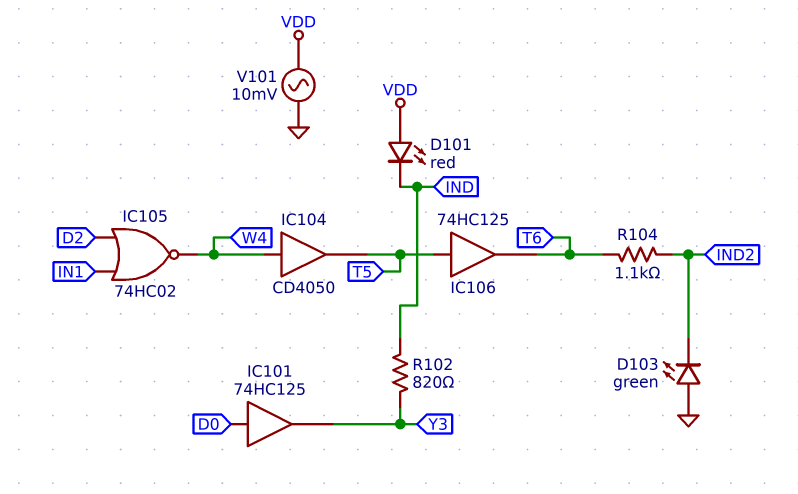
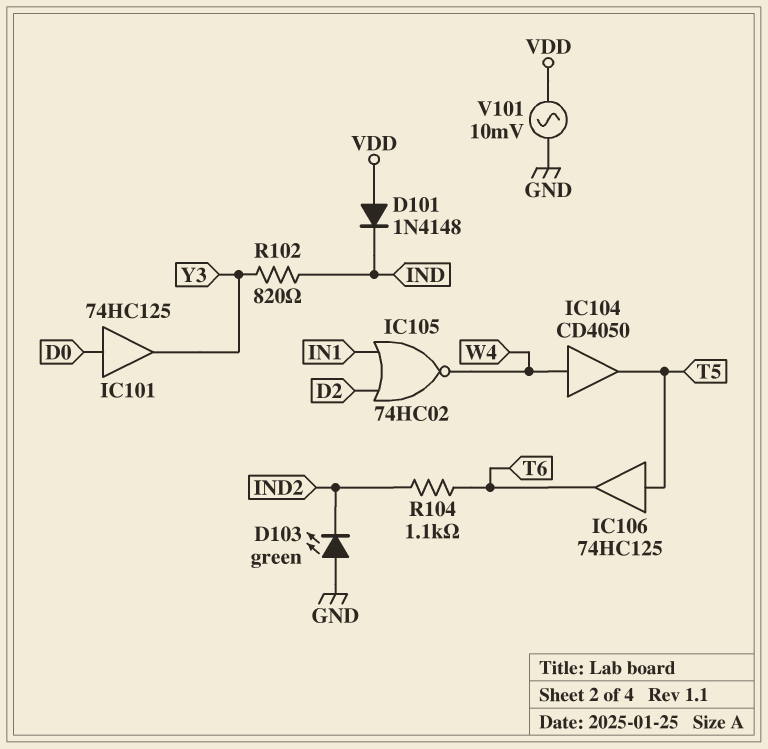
D101: LED red (A VDD, K IND) -> diode 1N4148 (A VDD, K IND)

